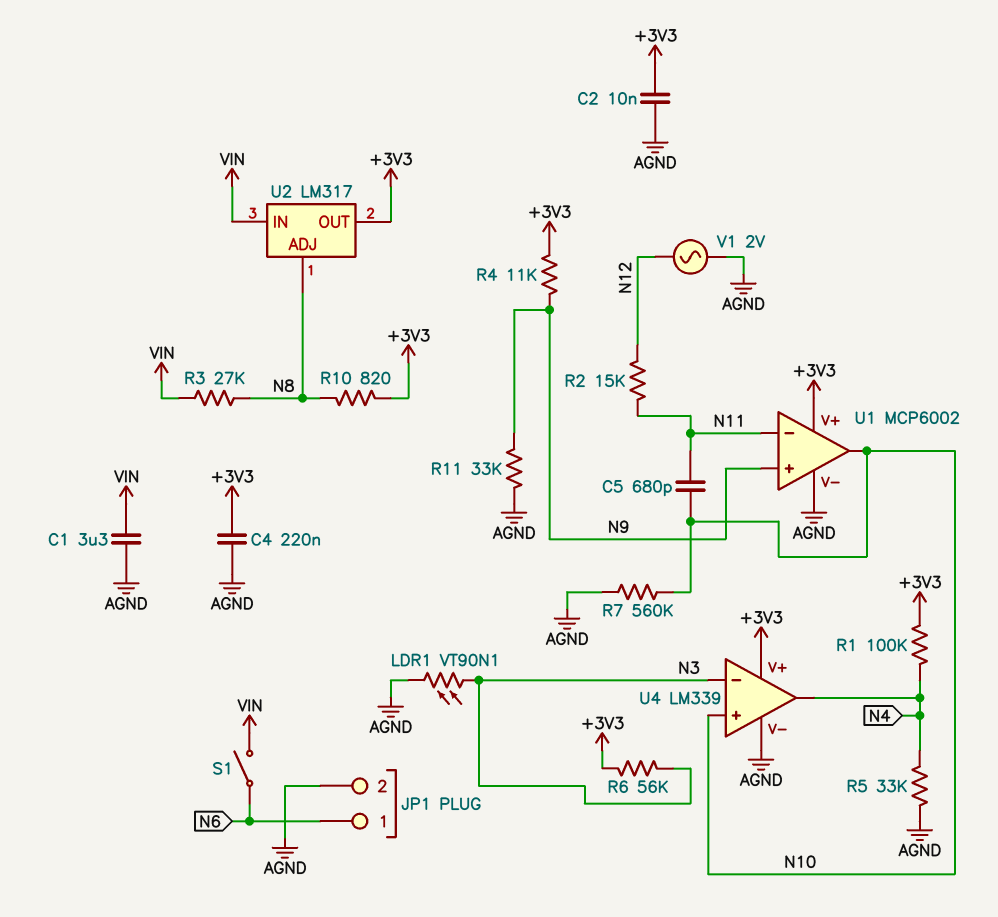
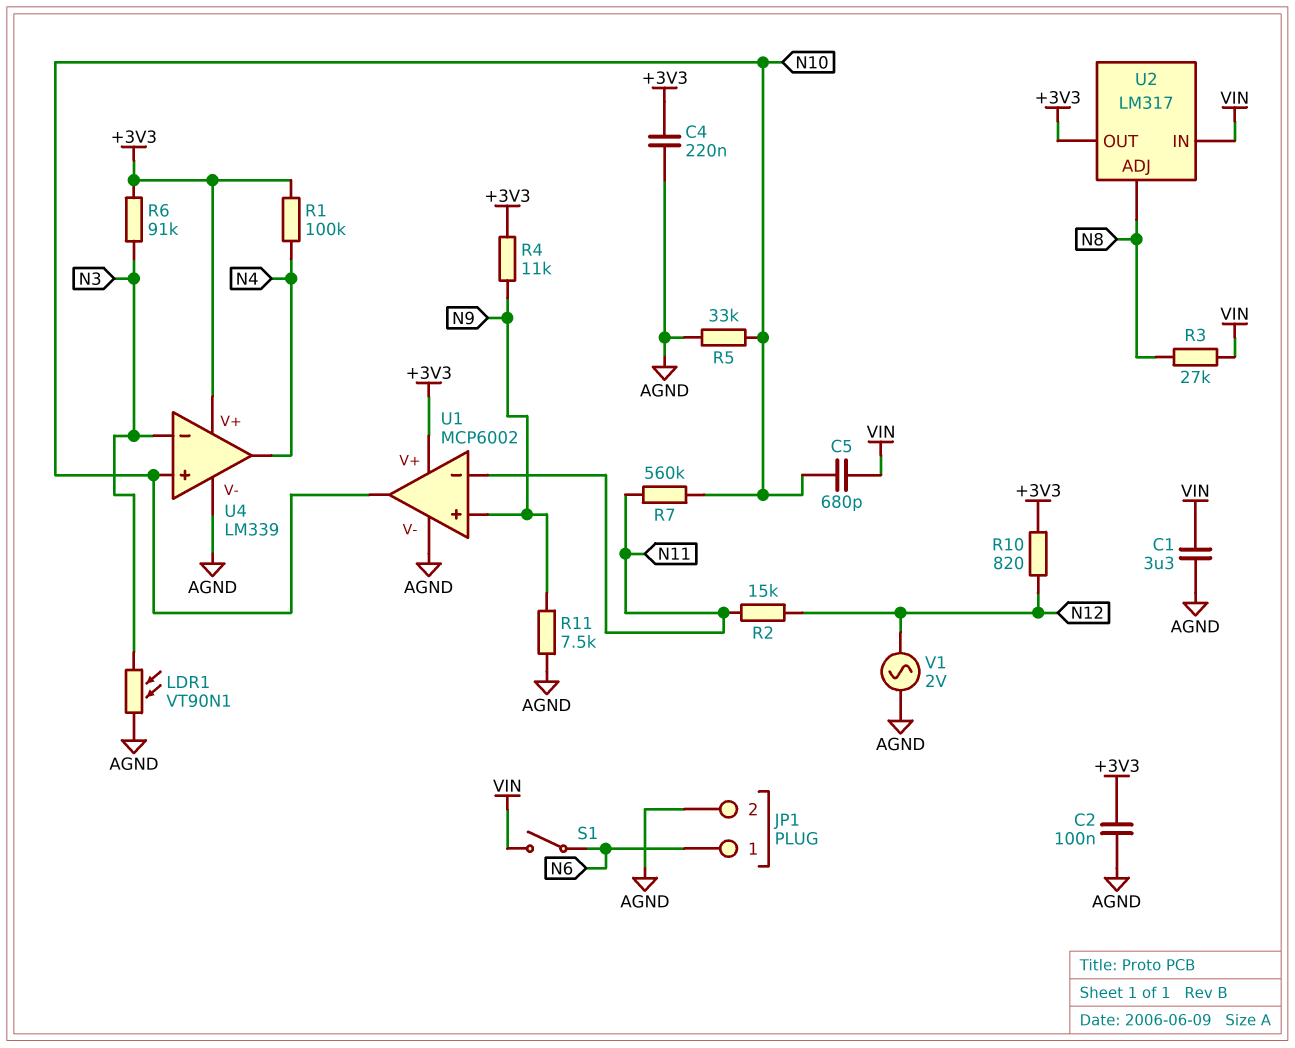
C2: 10nF (+3V3, AGND) -> 100nF (+3V3, AGND)
C5: 680pF (N10, N11) -> 680pF (N10, VIN)
R5: 33k (AGND, N4) -> 33k (AGND, N10)
R6: 56k (+3V3, N3) -> 91k (+3V3, N3)
R7: 560k (AGND, N10) -> 560k (N10, N11)
R10: 820 (+3V3, N8) -> 820 (+3V3, N12)
R11: 33k (AGND, N9) -> 7.5k (AGND, N9)

